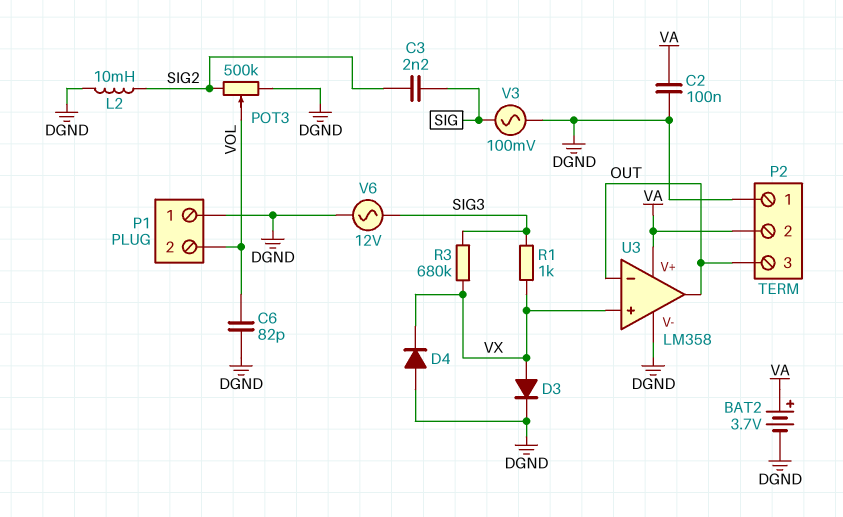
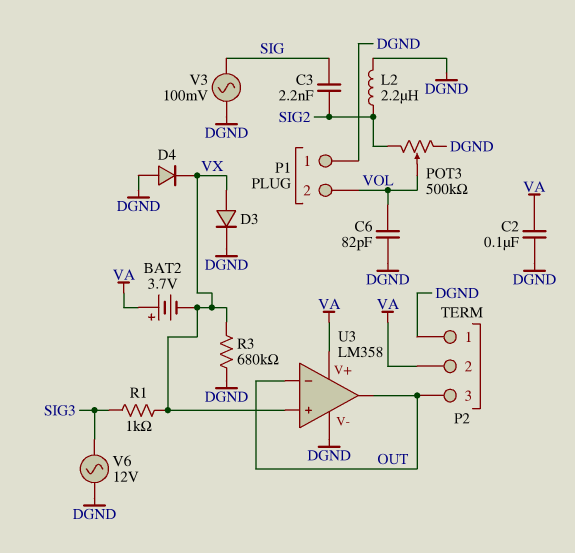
BAT2: 3.7V (plus VA, minus DGND) -> 3.7V (plus VA, minus VX)
L2: 10mH (DGND, SIG2) -> 2.2uH (DGND, SIG2)
R3: 680k (SIG3, VX) -> 680k (DGND, VX)

